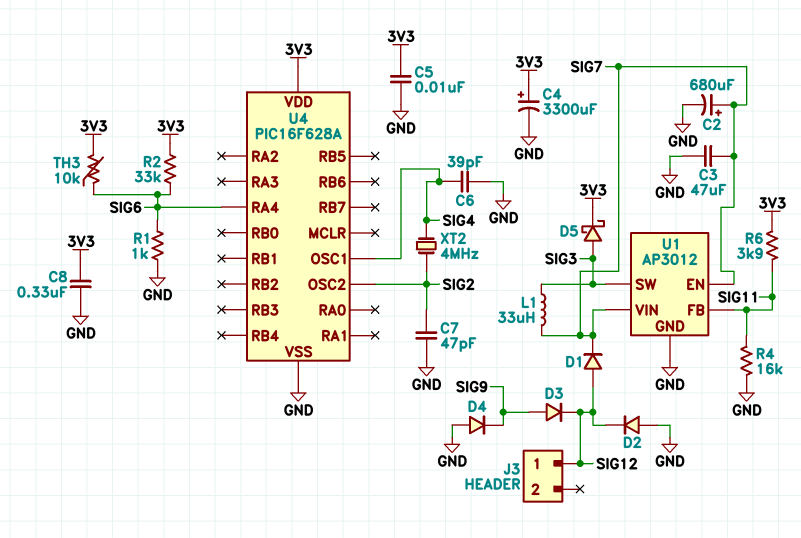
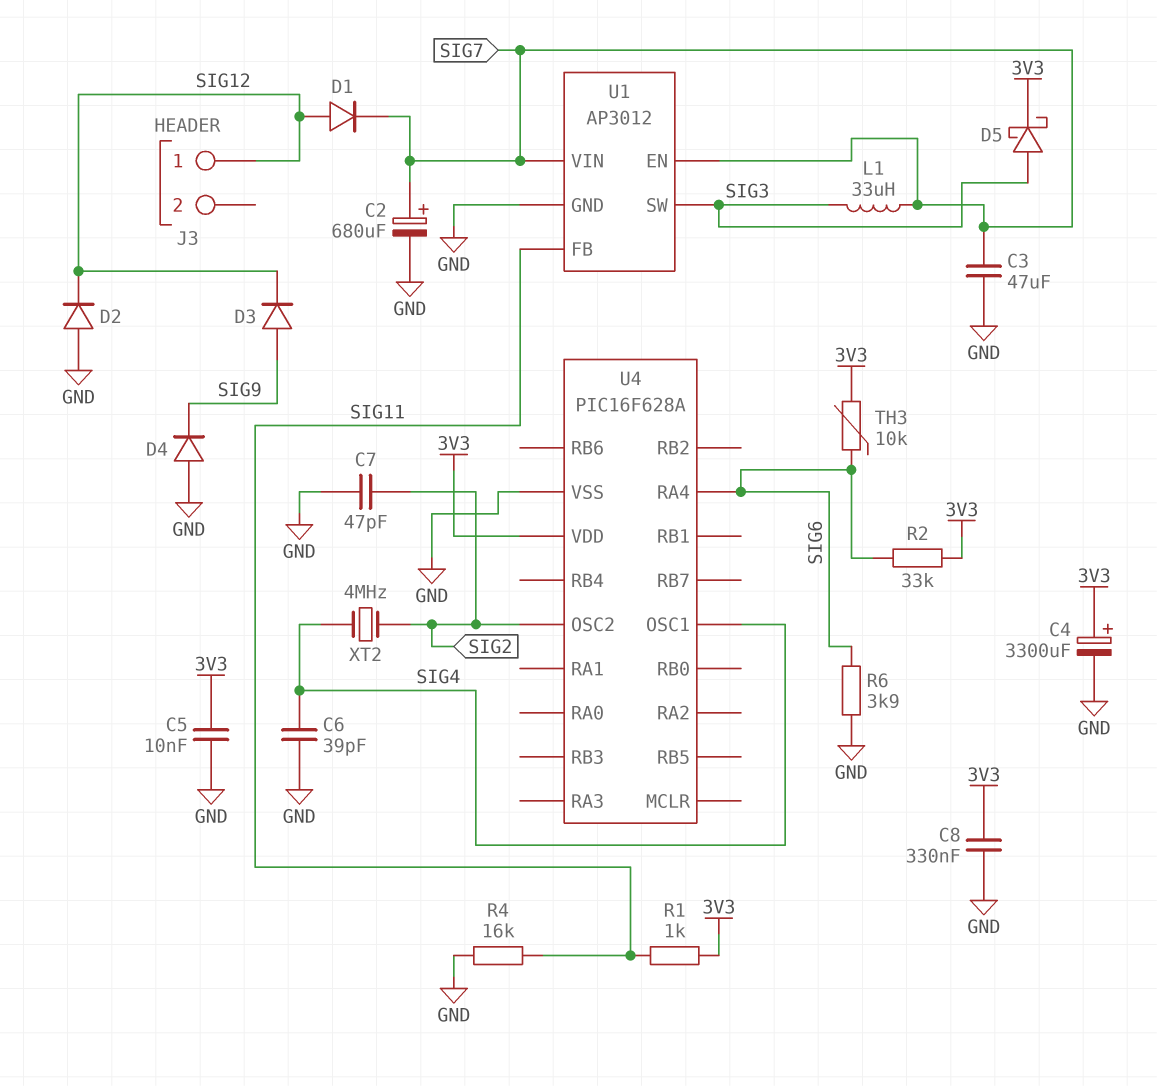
R1: 1k (GND, SIG6) -> 1k (3V3, SIG11)
R6: 3.9k (3V3, SIG11) -> 3.9k (GND, SIG6)

